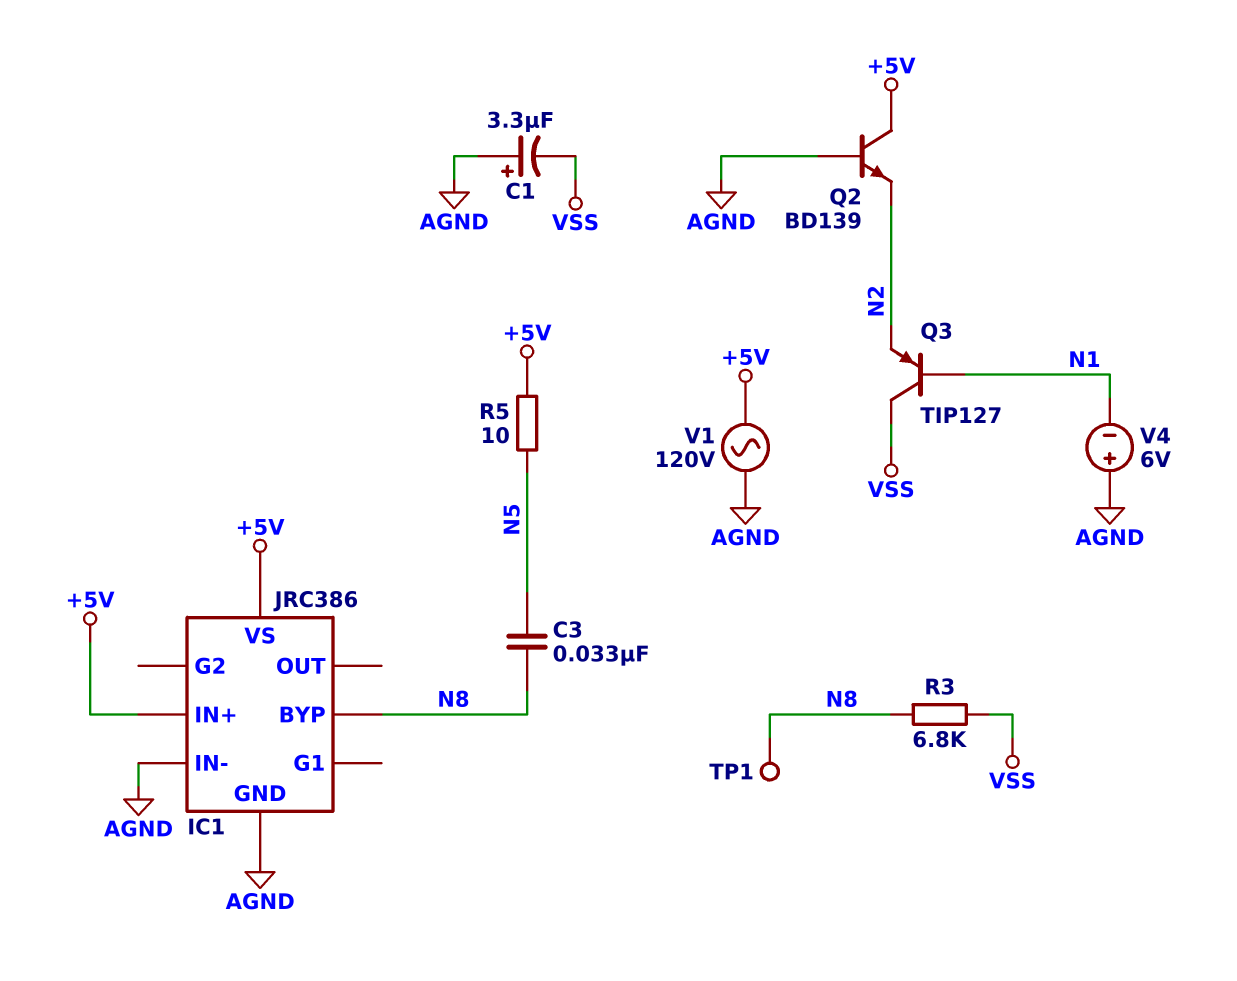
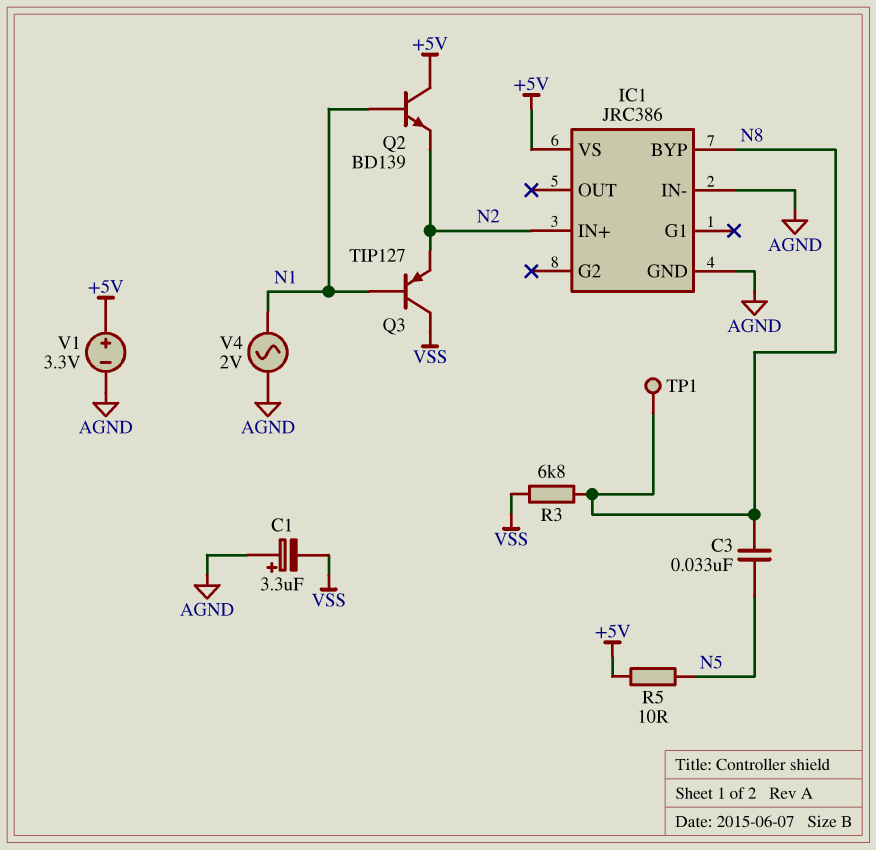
IC1 pin IN+: +5V -> N2
Q2: NPN BD139 (B AGND, C +5V, E N2) -> NPN BD139 (B N1, C +5V, E N2)
V1: AC 120V (+5V, AGND) -> 3.3V (plus +5V, minus AGND)
V4: 6V (plus AGND, minus N1) -> AC 2V (AGND, N1)

